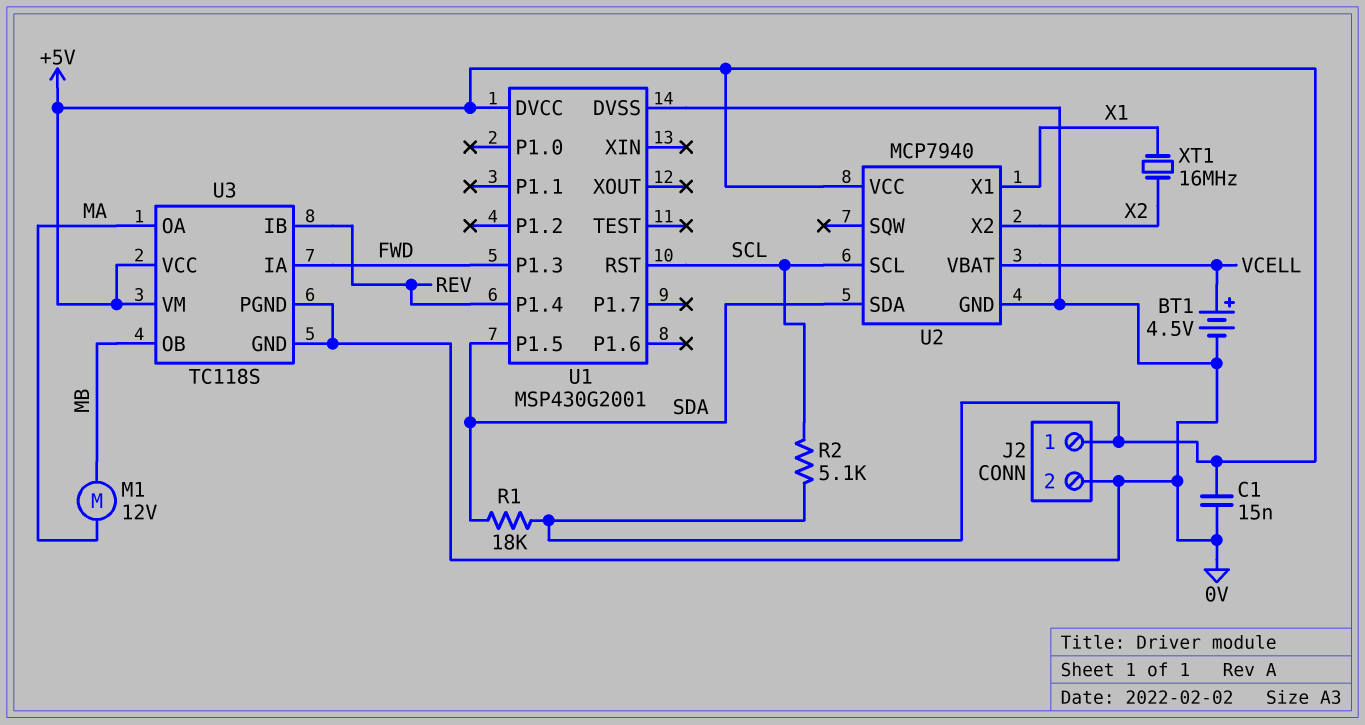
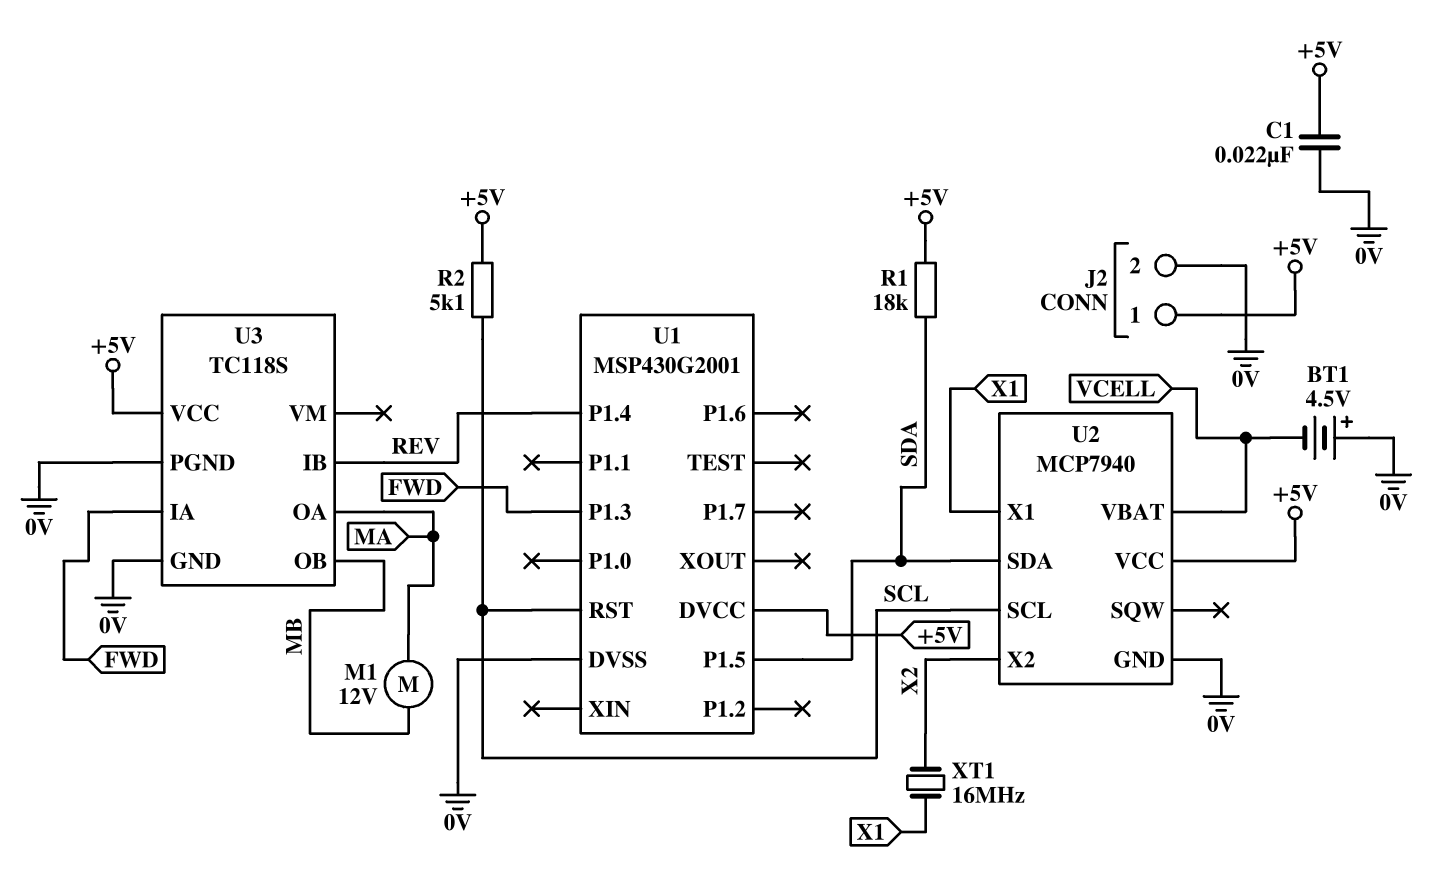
BT1: 4.5V (plus VCELL, minus 0V) -> 4.5V (plus 0V, minus VCELL)
C1: 15nF (+5V, 0V) -> 22nF (+5V, 0V)
U3 pin VM: +5V -> none

